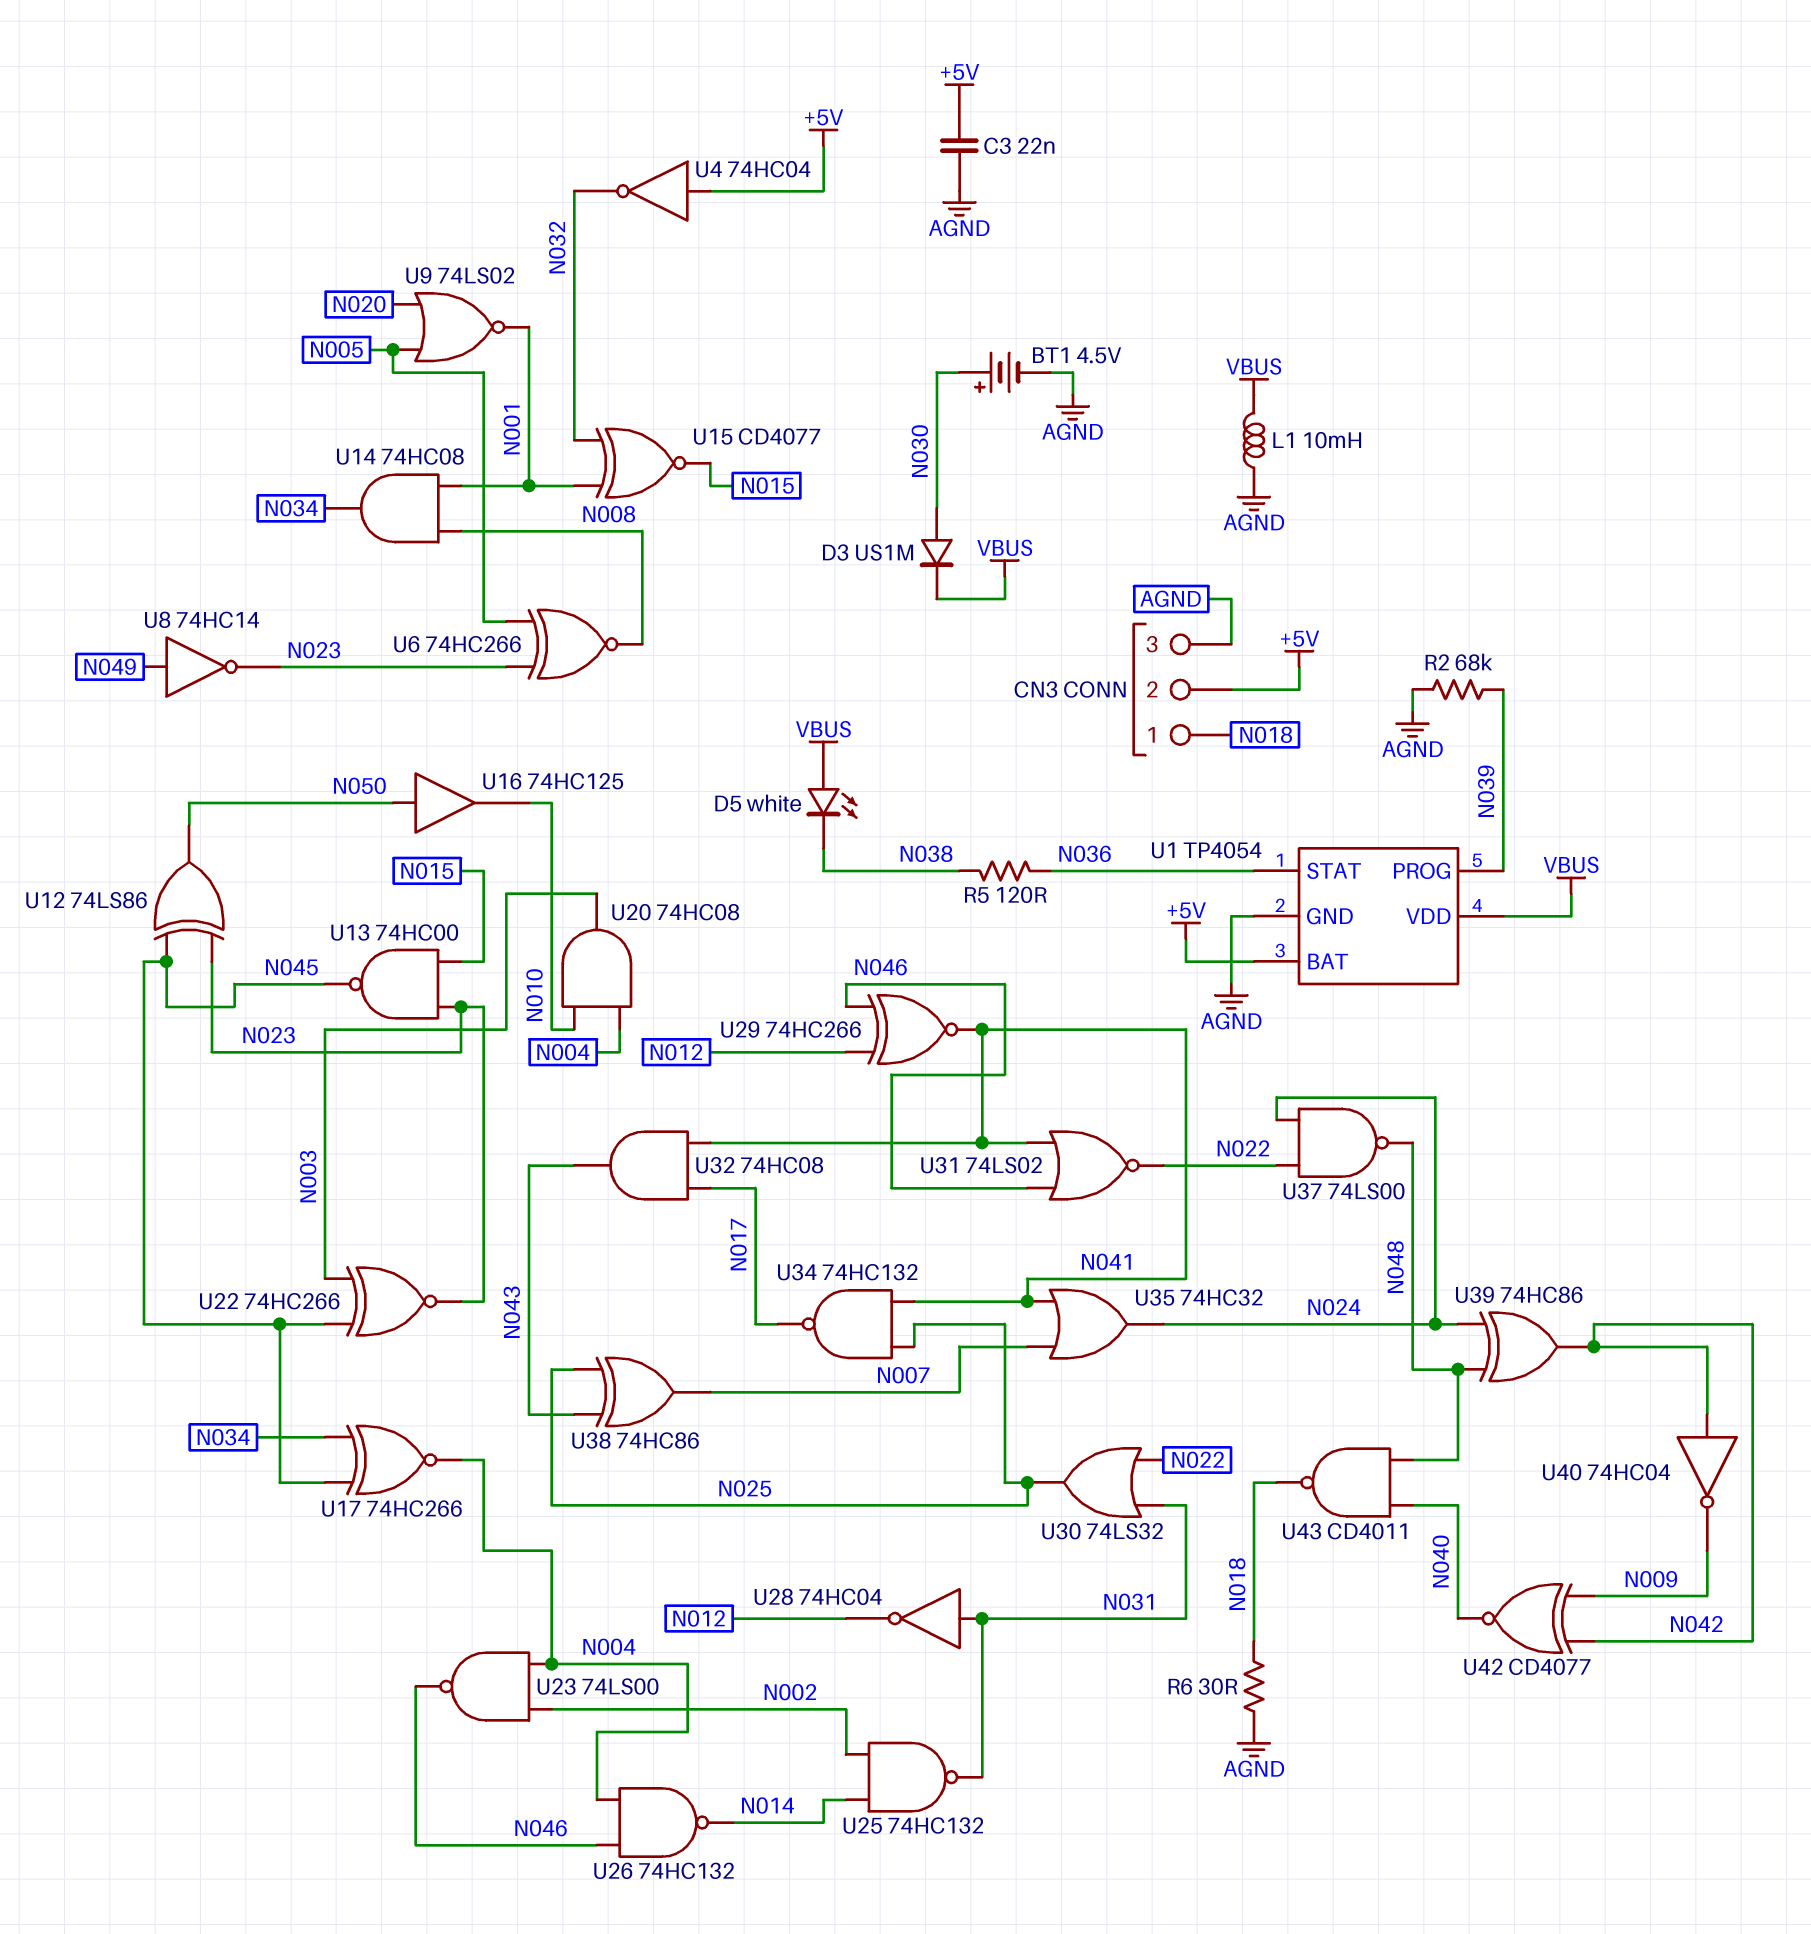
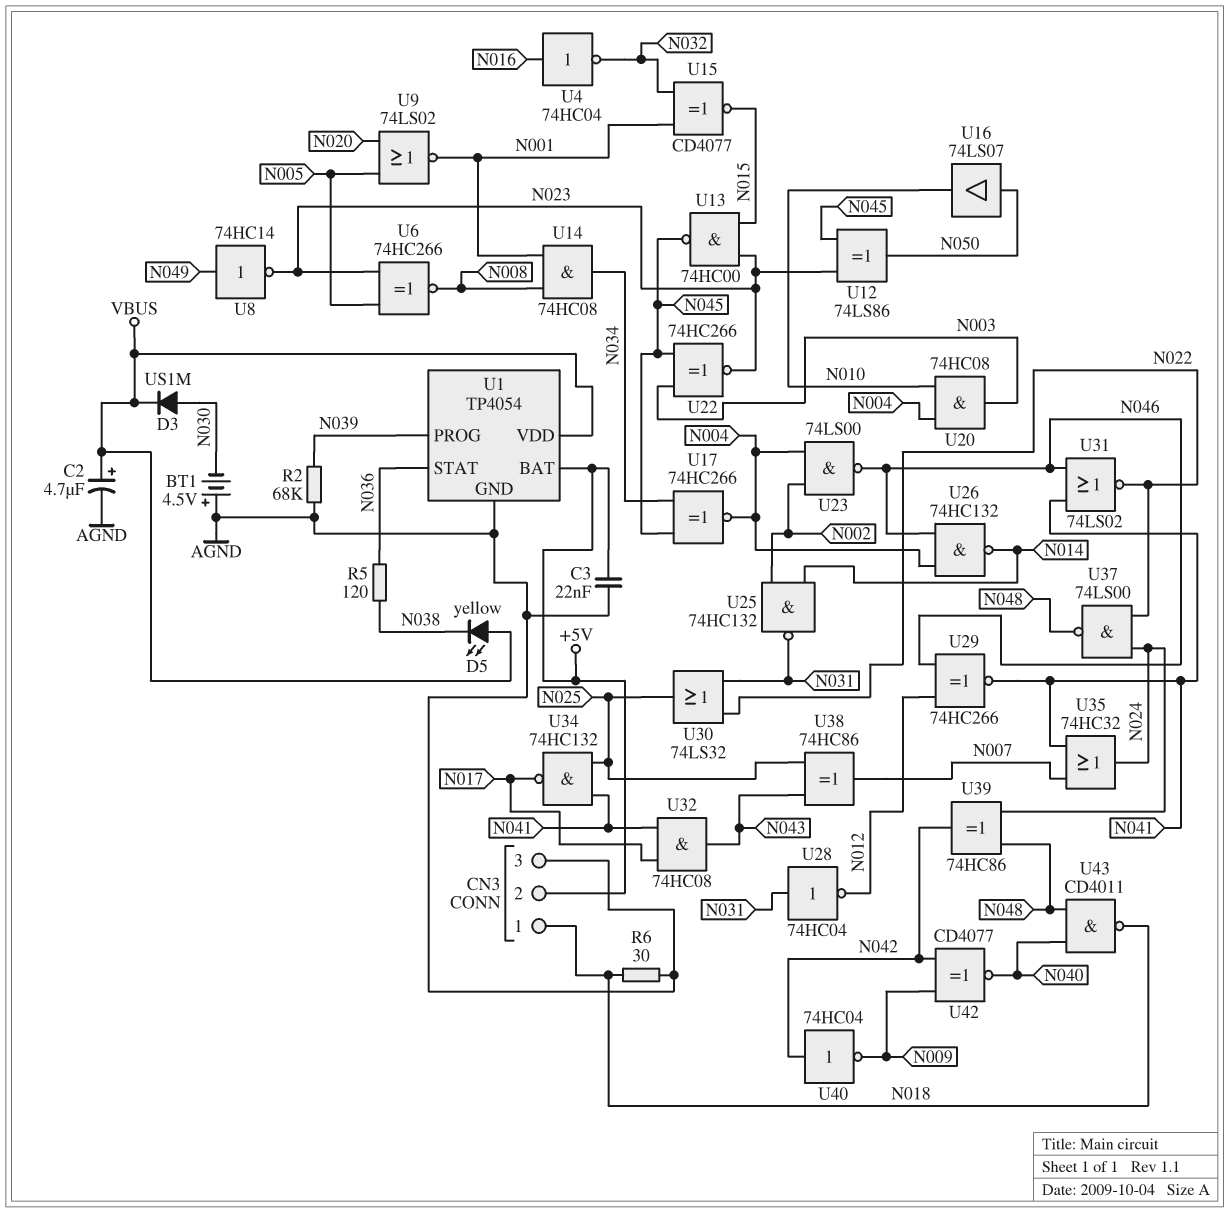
BT1: 4.5V (plus N030, minus AGND) -> 4.5V (plus AGND, minus N030)
C2: none -> 4.7uF (plus VBUS, minus AGND)
D5: LED white (A VBUS, K N038) -> LED yellow (A VBUS, K N038)
L1: 10mH (AGND, VBUS) -> none
U4: NOT 74HC04 (in +5V, out N032) -> NOT 74HC04 (in N016, out N032)
U16: buffer 74HC125 (in N050, out N010) -> buffer 74LS07 (in N050, out N010)

